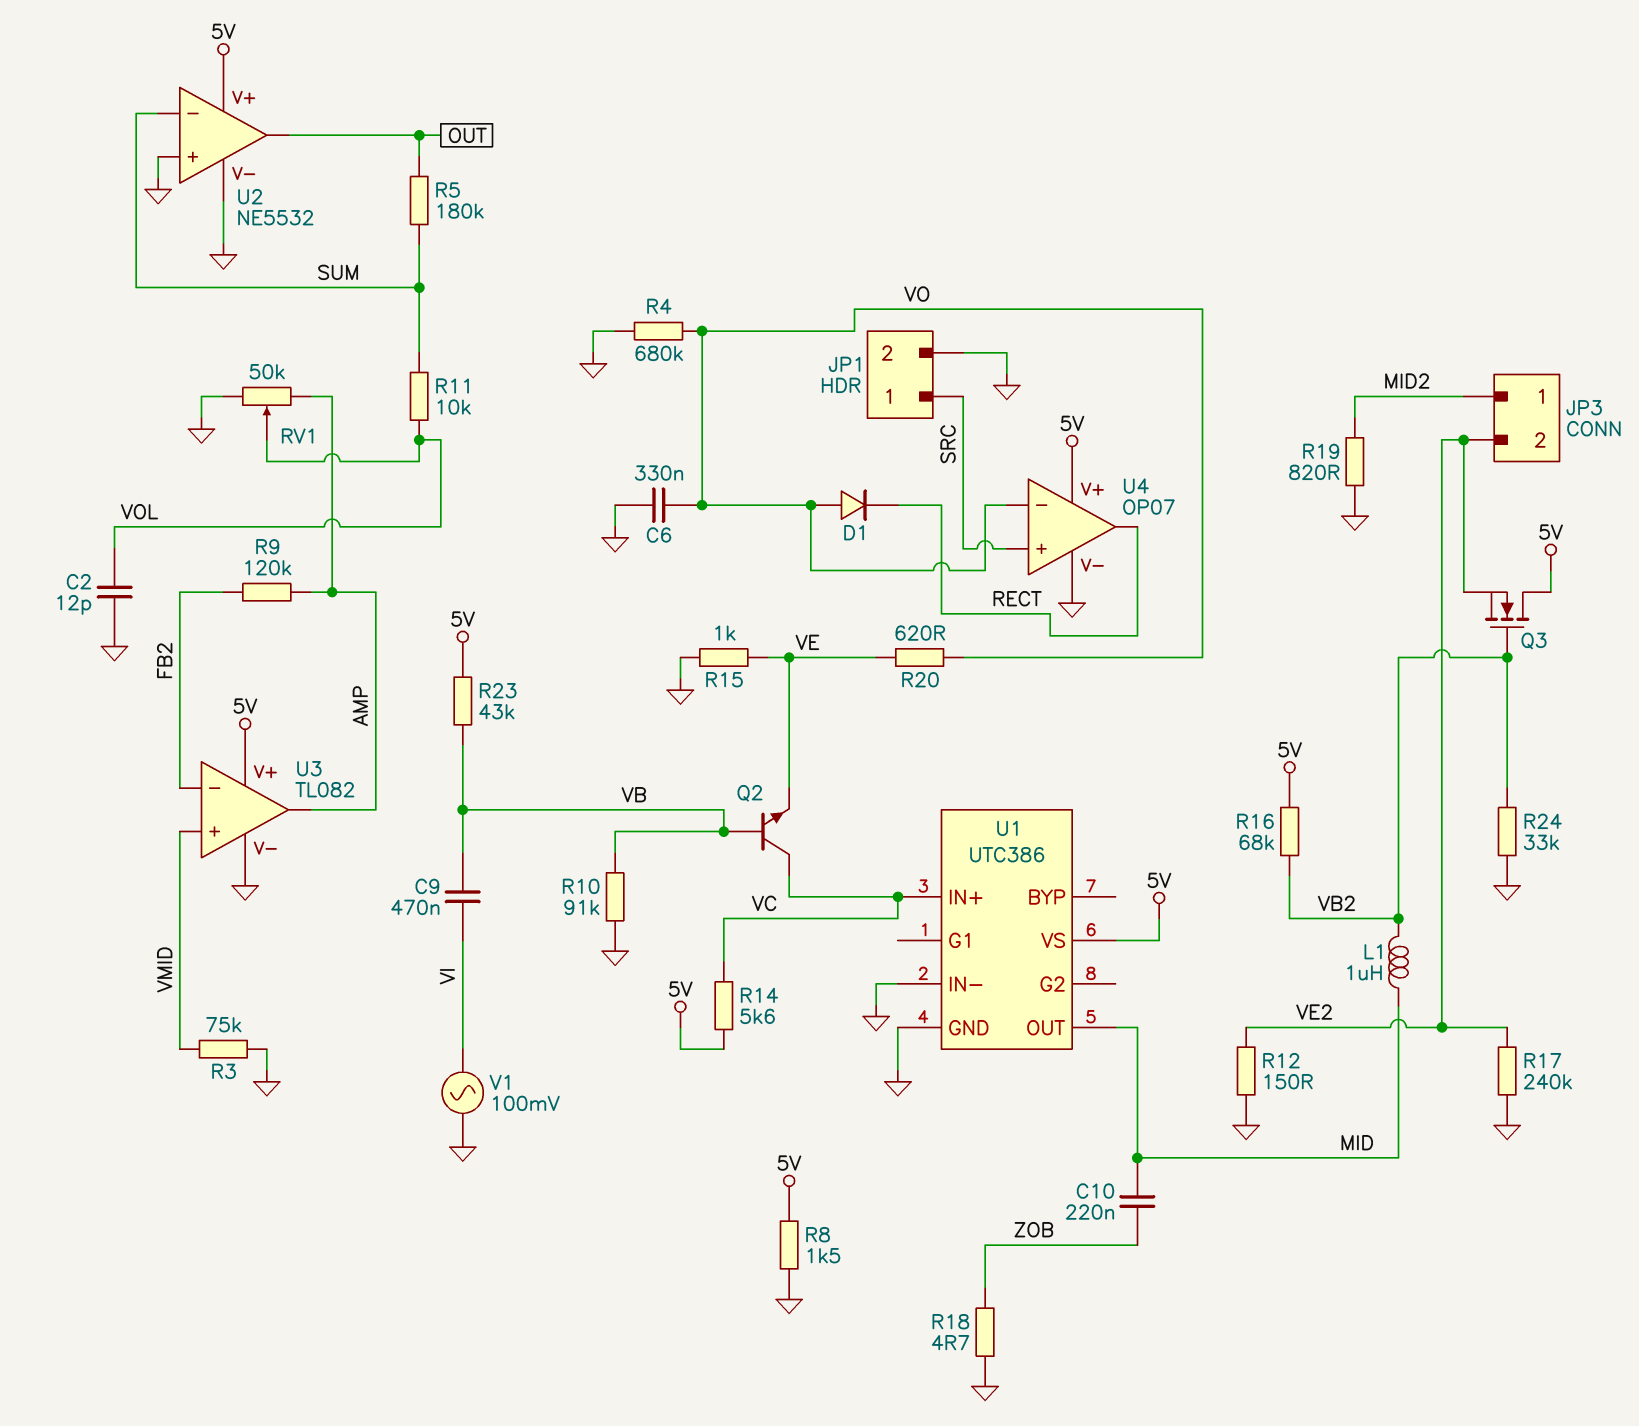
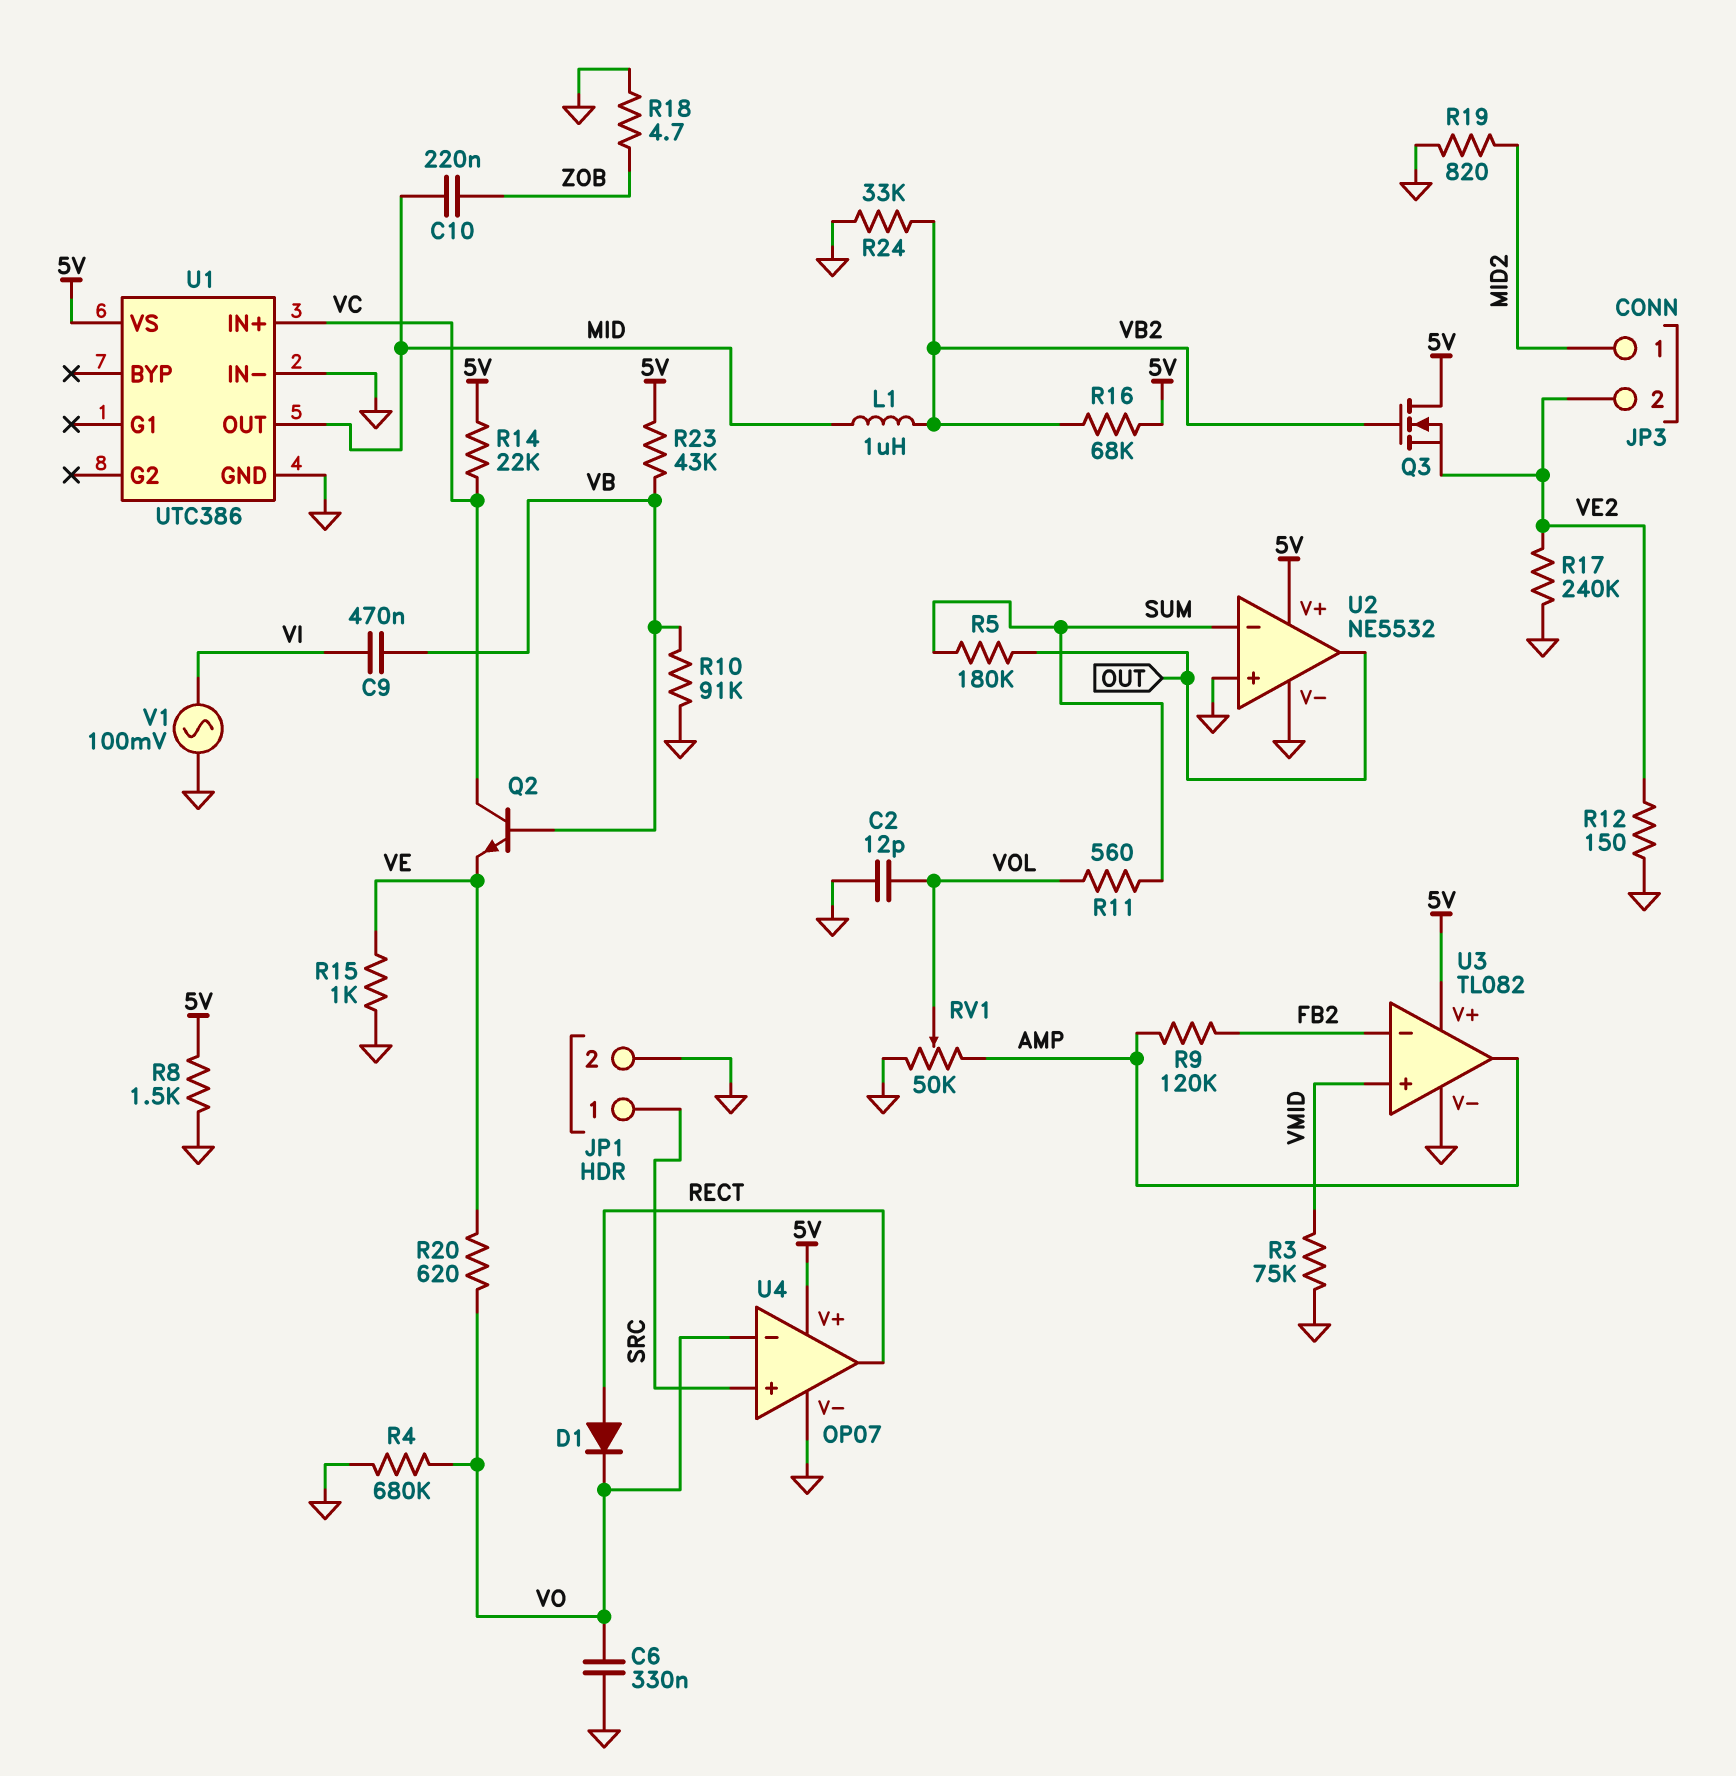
D1: diode (A VO, K RECT) -> diode (A RECT, K VO)
R11: 10k (SUM, VOL) -> 560 (SUM, VOL)
R14: 5.6k (5V, VC) -> 22k (5V, VC)

